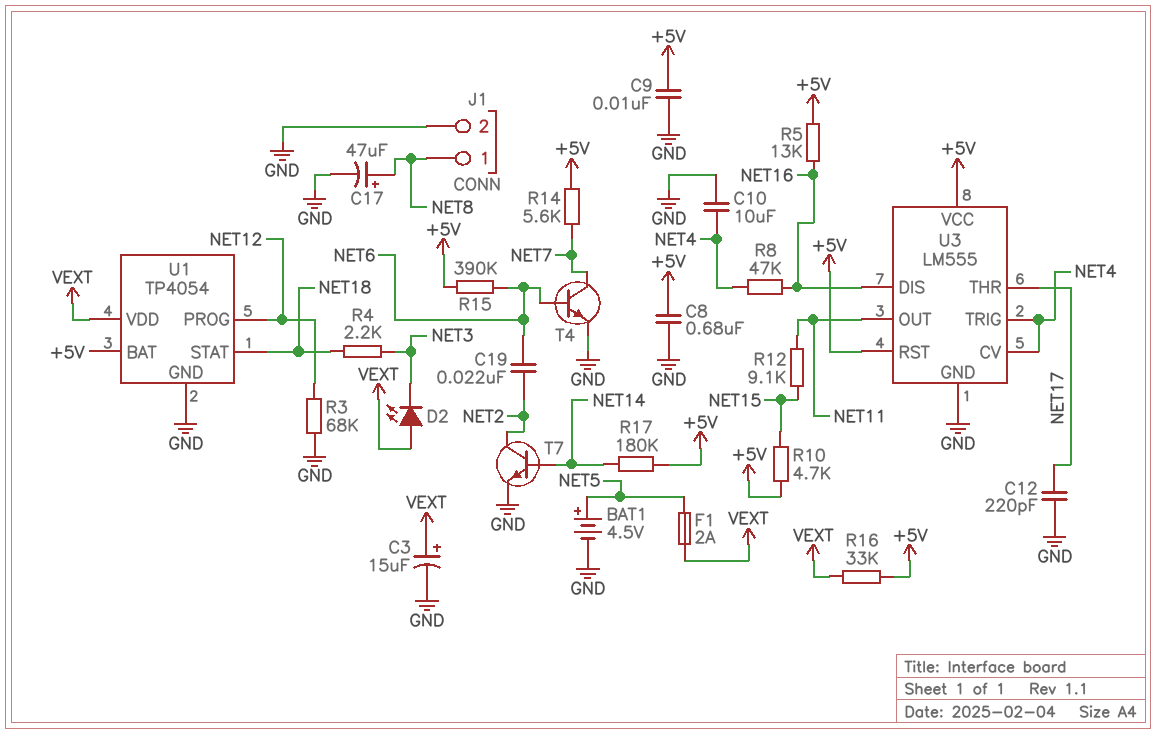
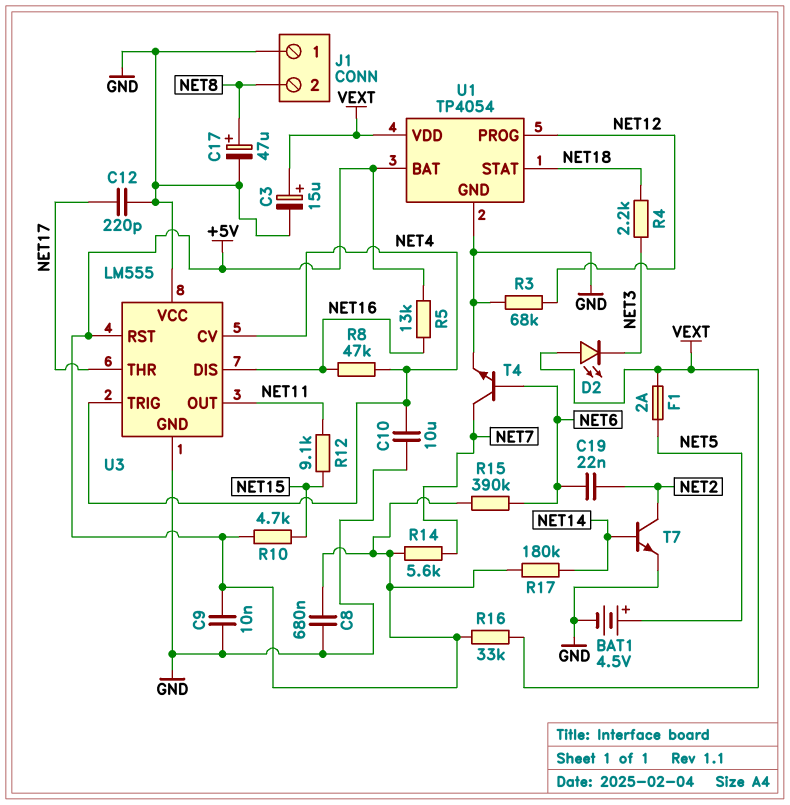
J1 pin 1: NET8 -> GND
J1 pin 2: GND -> NET8
U3 pin VCC: +5V -> GND

